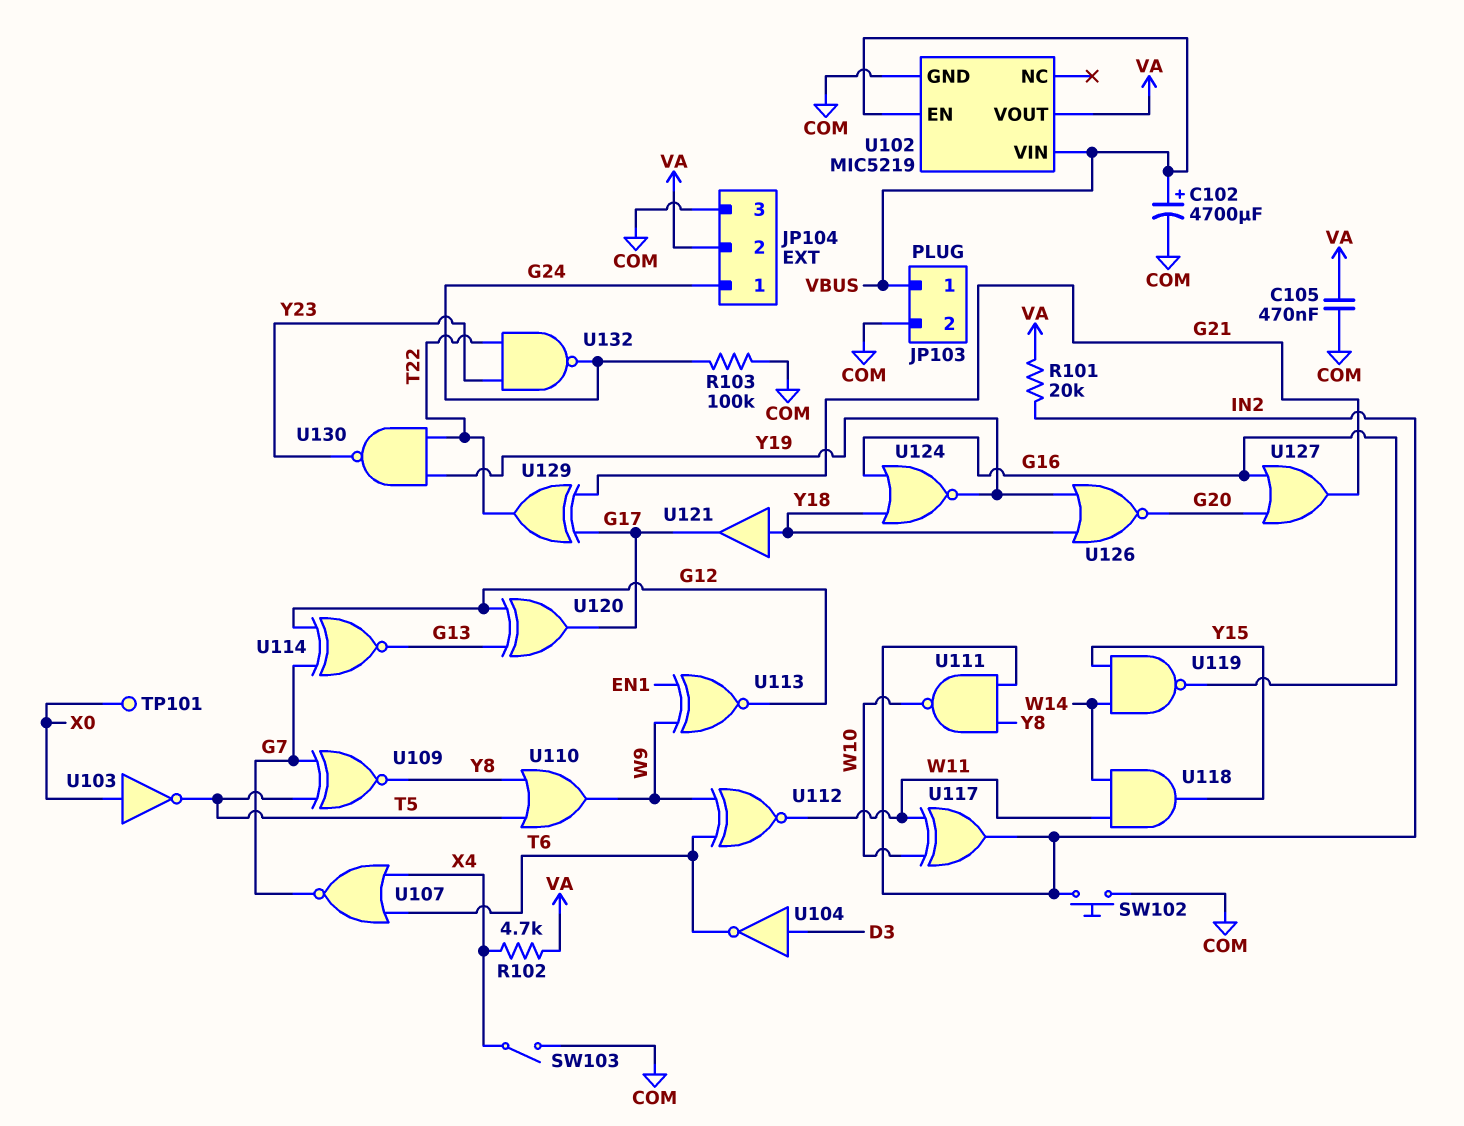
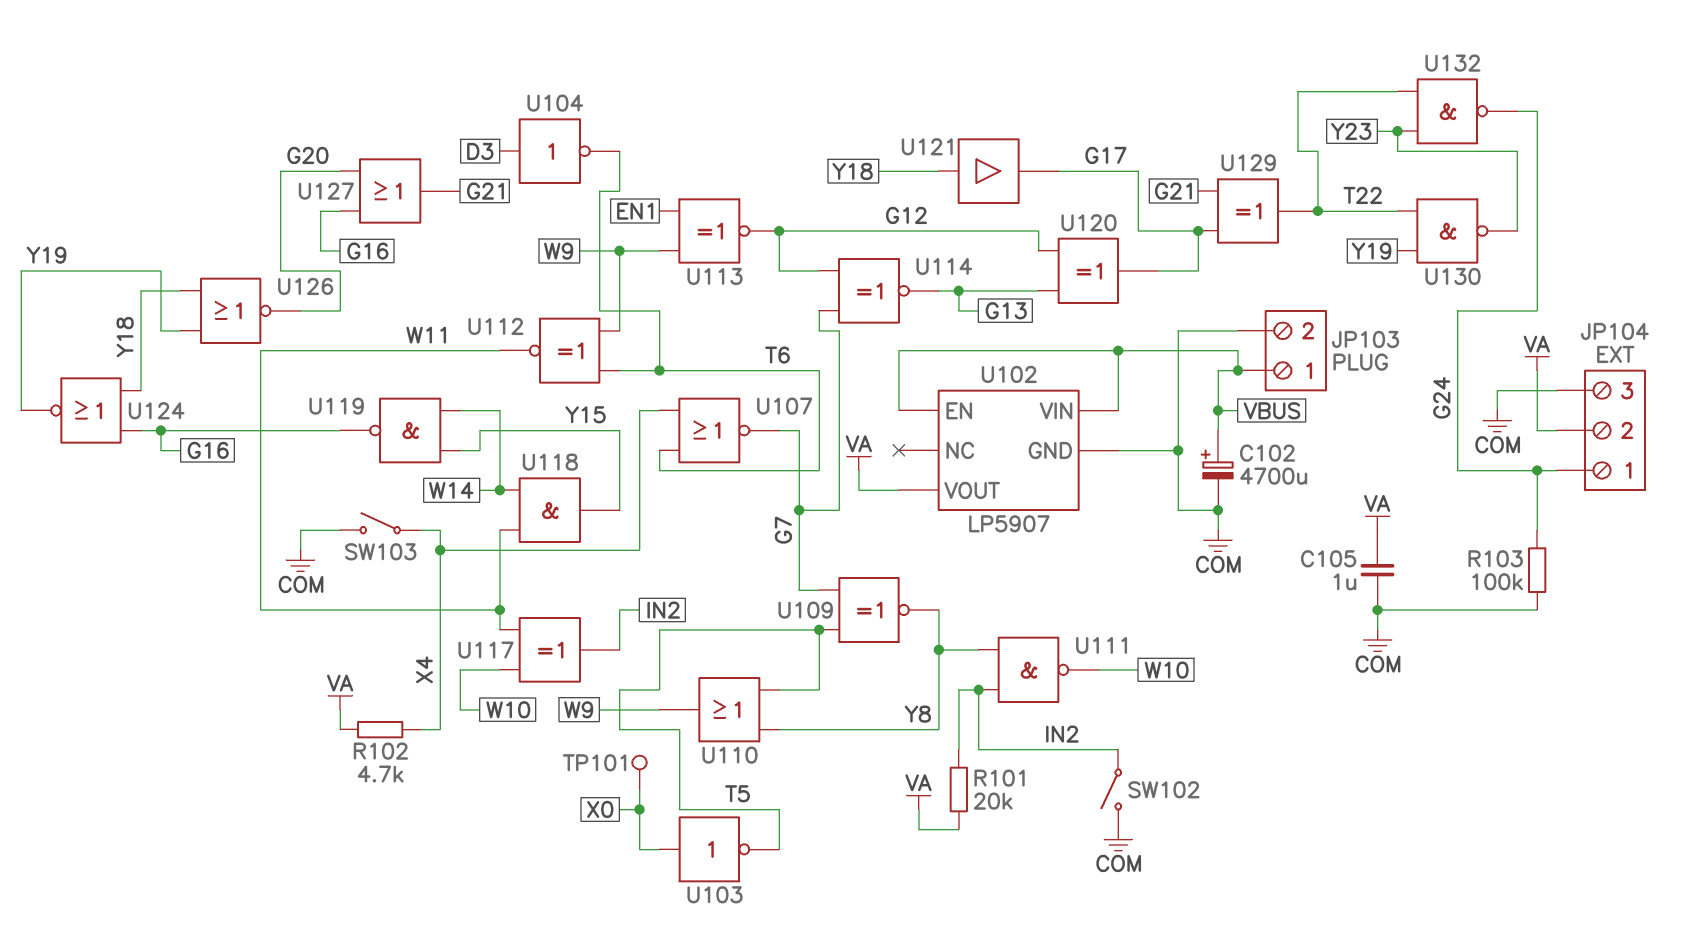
C105: 470nF (COM, VA) -> 1uF (COM, VA)
SW102: button (COM, IN2) -> switch (COM, IN2)
U102: MIC5219 -> LP5907

